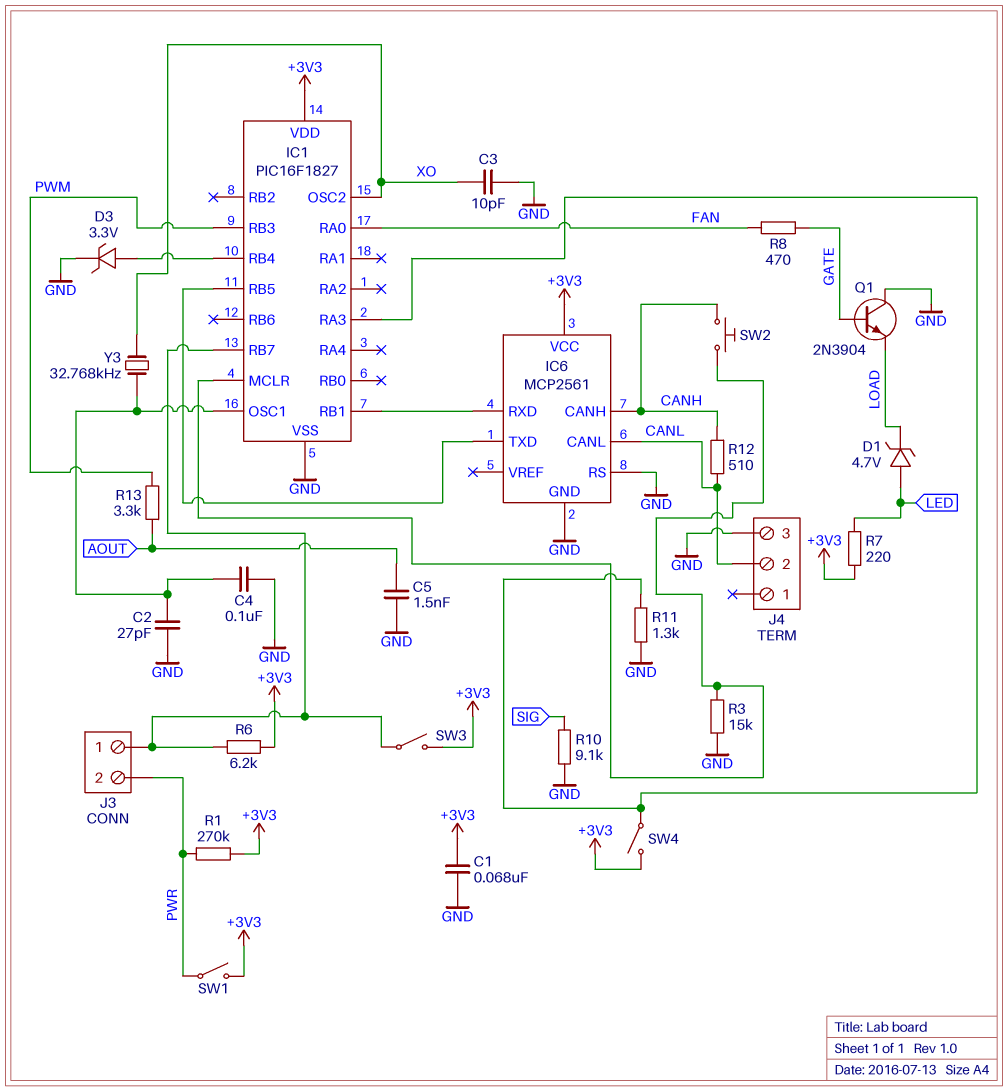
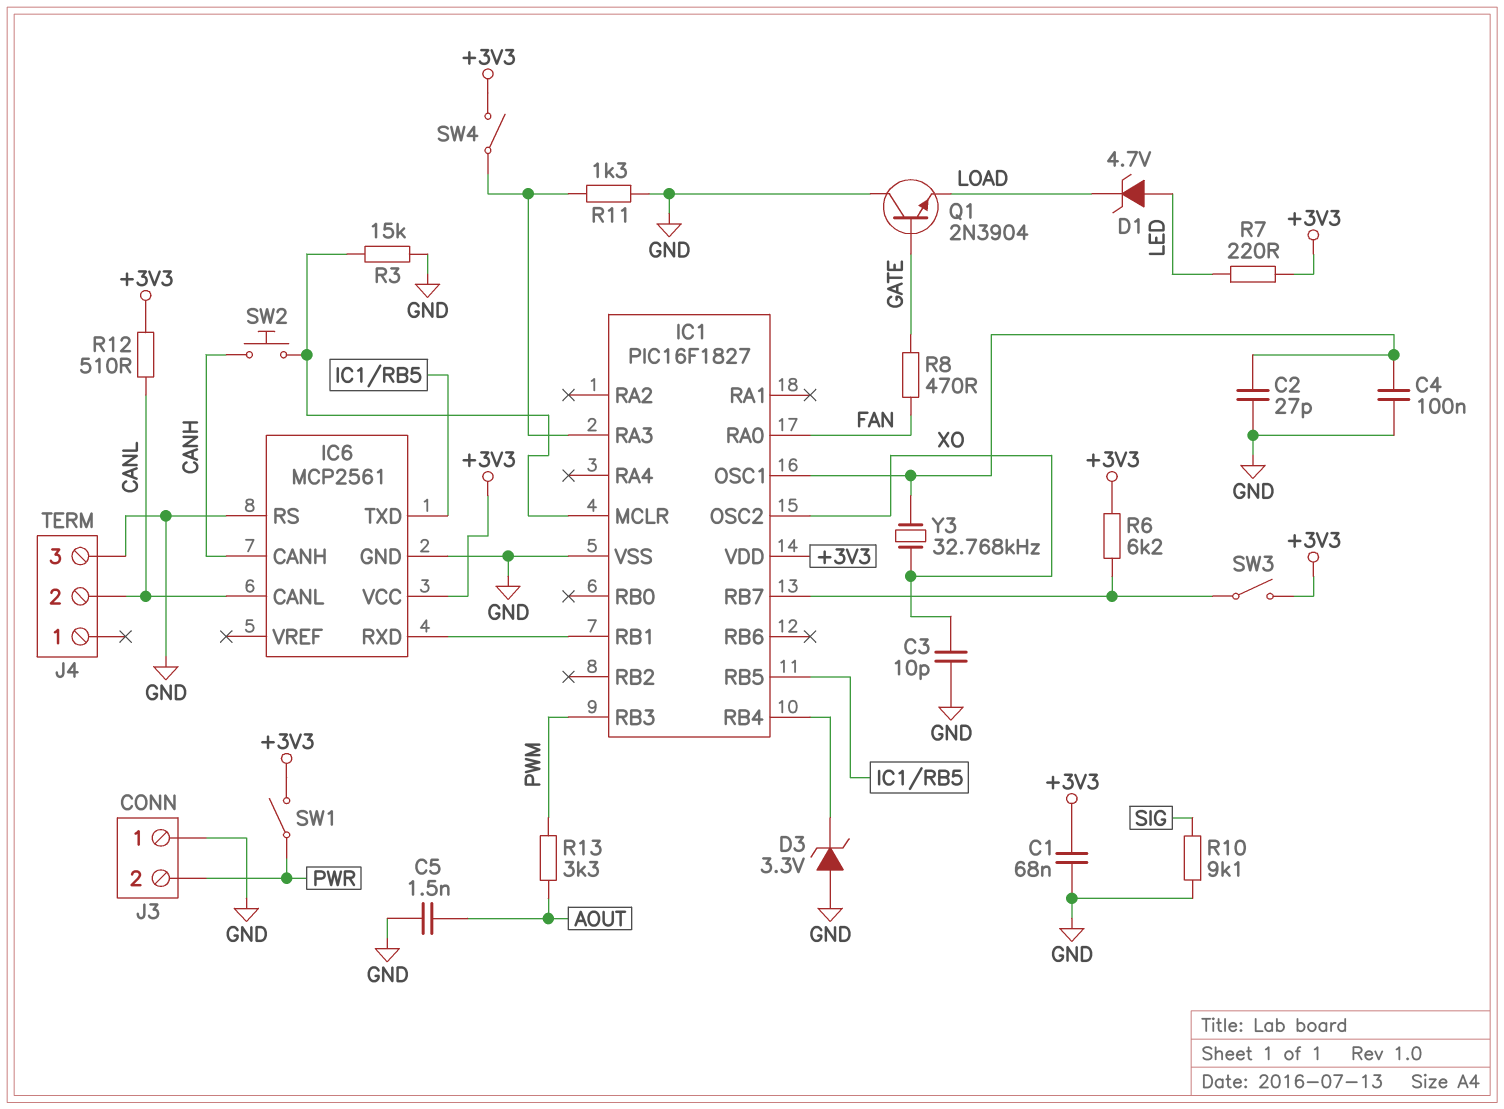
D3: zener 3.3V (A IC1/RB4, K GND) -> zener 3.3V (A GND, K IC1/RB4)
J3 pin 1: IC1/RB7 -> GND
R1: 270k (+3V3, PWR) -> none
R12: 510 (CANH, CANL) -> 510 (+3V3, CANL)

